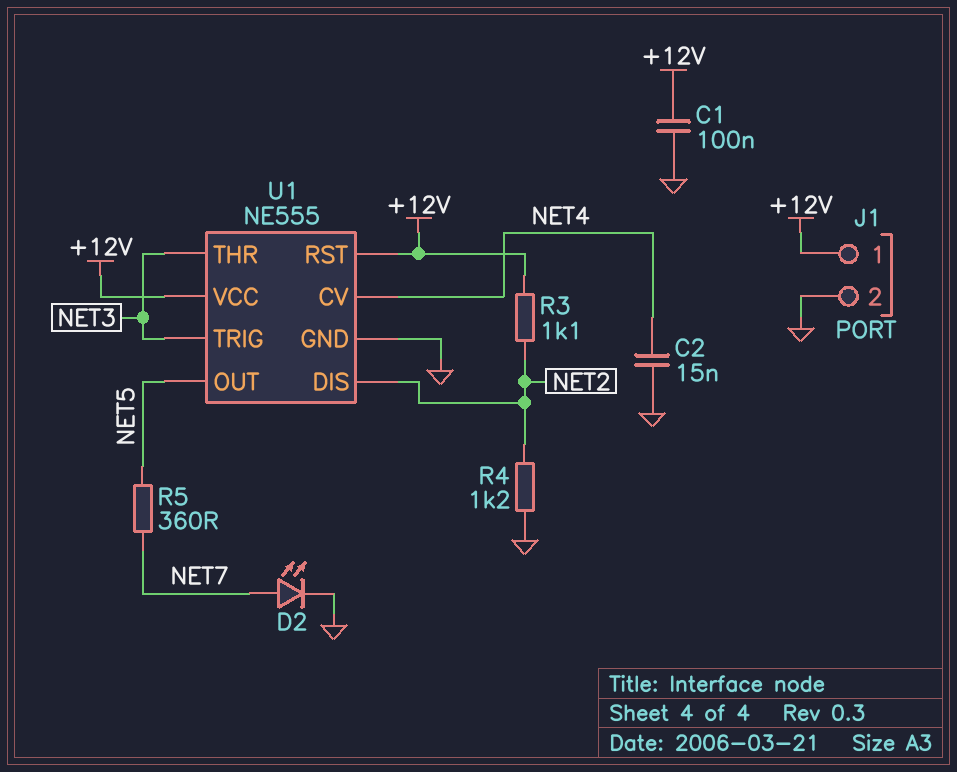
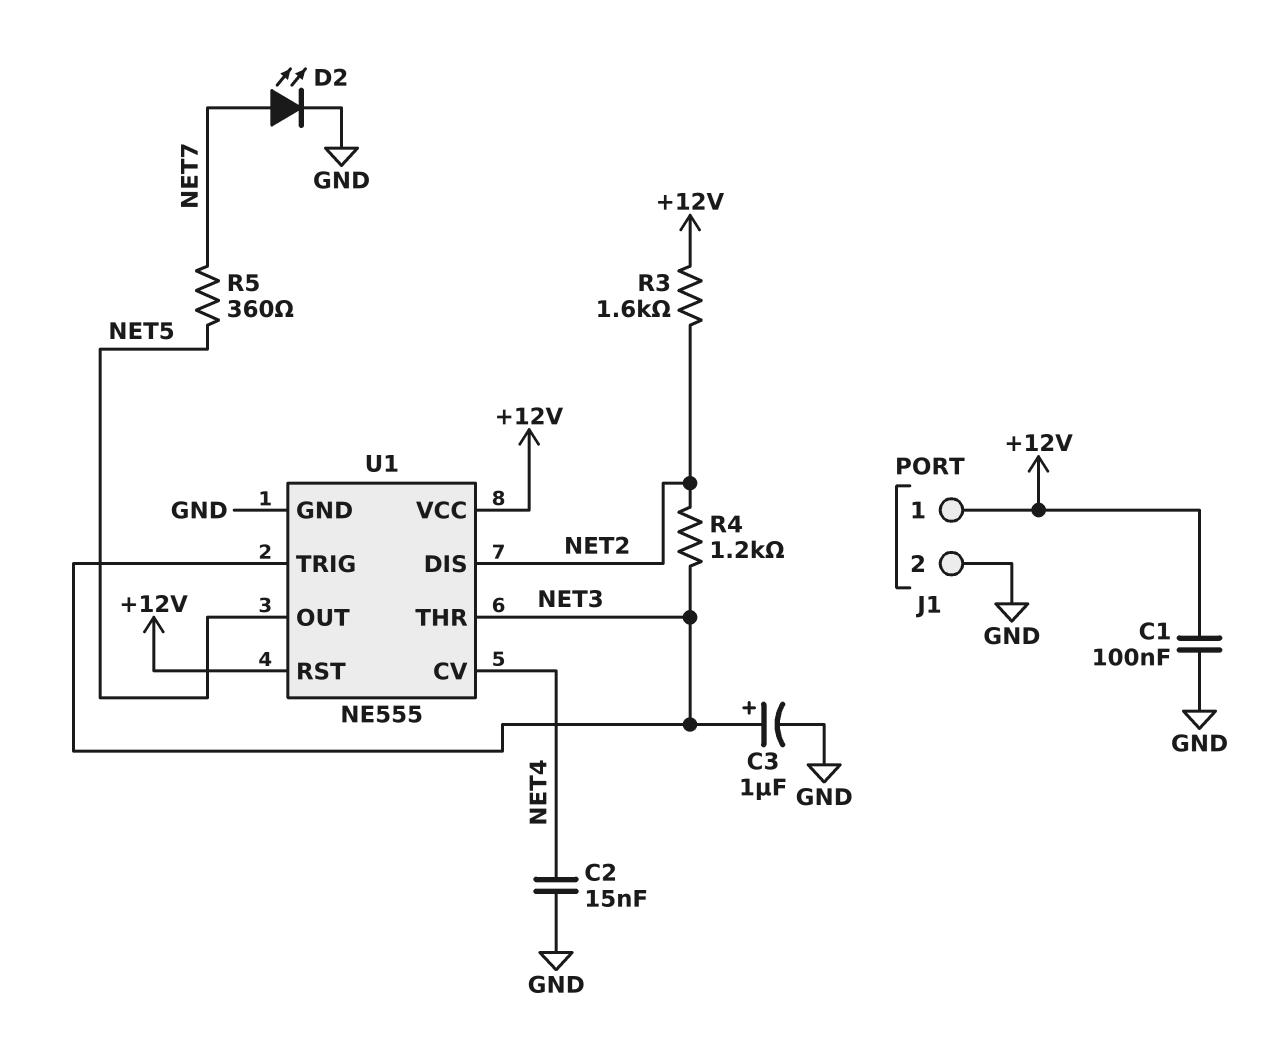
C3: none -> 1uF (plus NET3, minus GND)
R3: 1.1k (+12V, NET2) -> 1.6k (+12V, NET2)
R4: 1.2k (GND, NET2) -> 1.2k (NET2, NET3)

